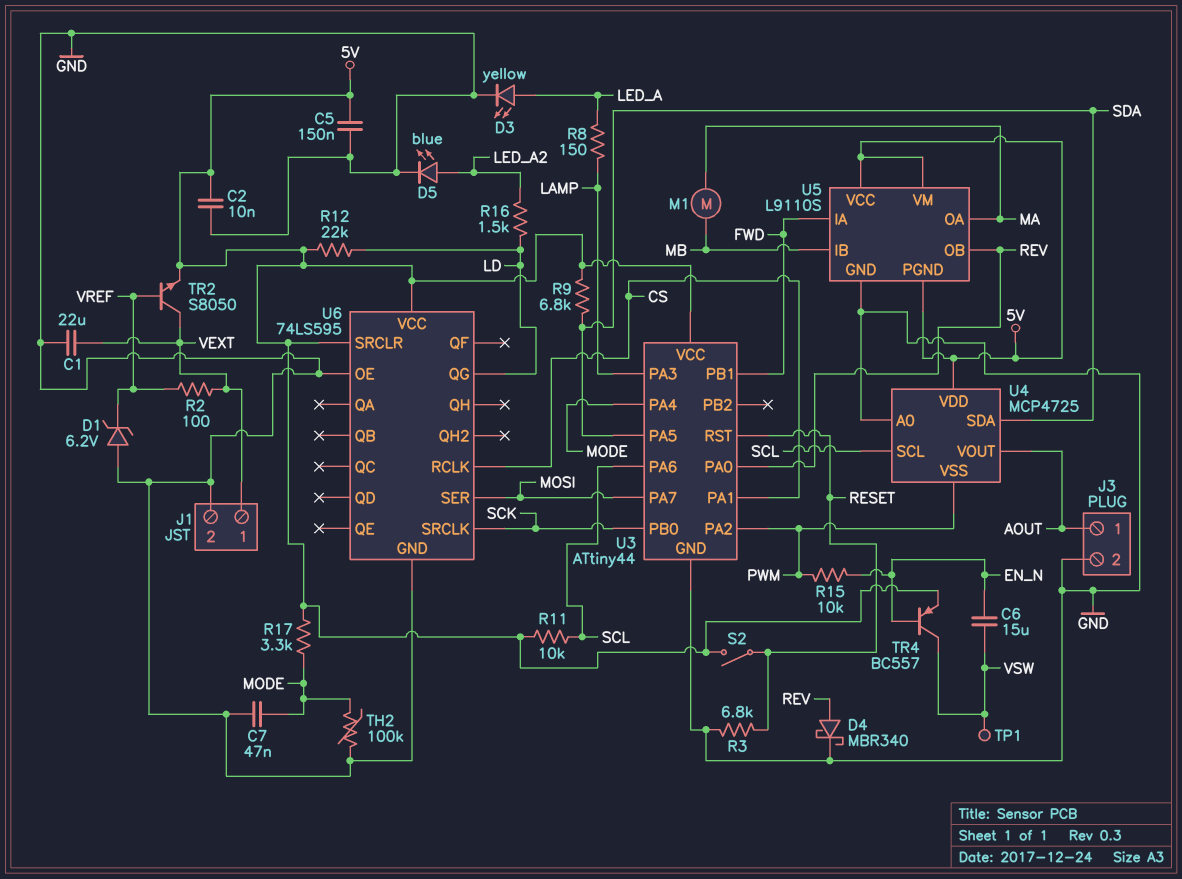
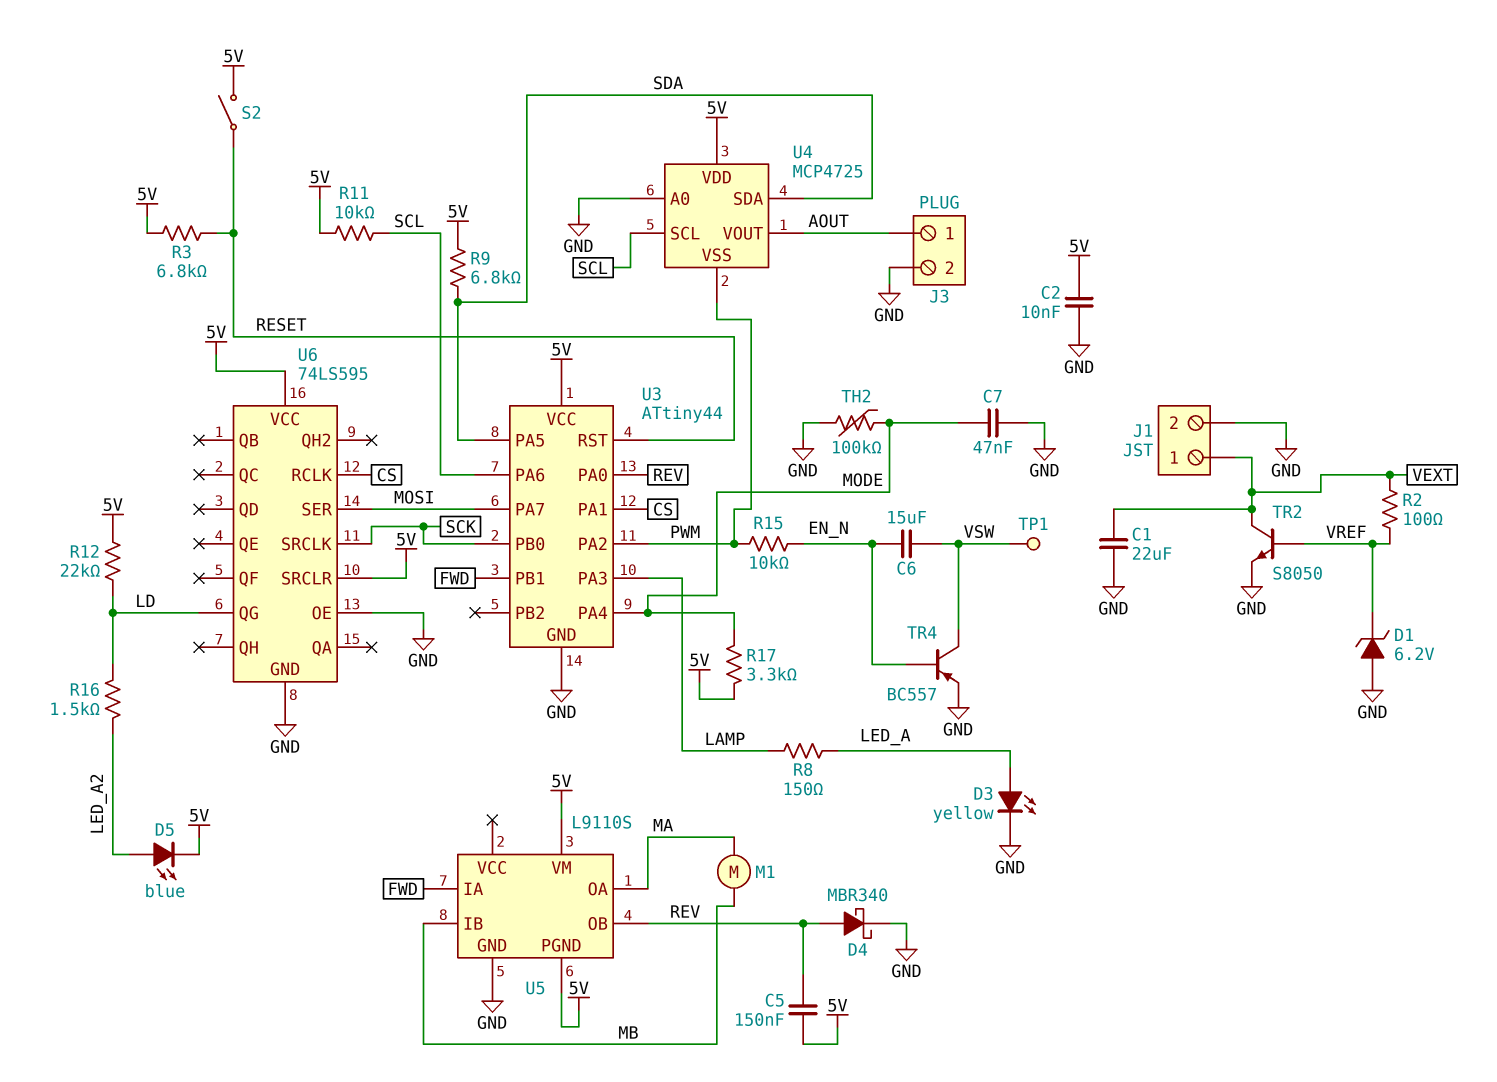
C5: 150nF (5V, GND) -> 150nF (5V, REV)
D5: LED blue (A LED_A2, K GND) -> LED blue (A LED_A2, K 5V)
R3: 6.8k (GND, RESET) -> 6.8k (5V, RESET)
TR2: NPN S8050 (B VREF, C VEXT, E 5V) -> NPN S8050 (B VREF, C VEXT, E GND)
TR4: PNP BC557 (B EN_N, C VSW, E 5V) -> PNP BC557 (B EN_N, C VSW, E GND)
U5 pin VCC: 5V -> none

